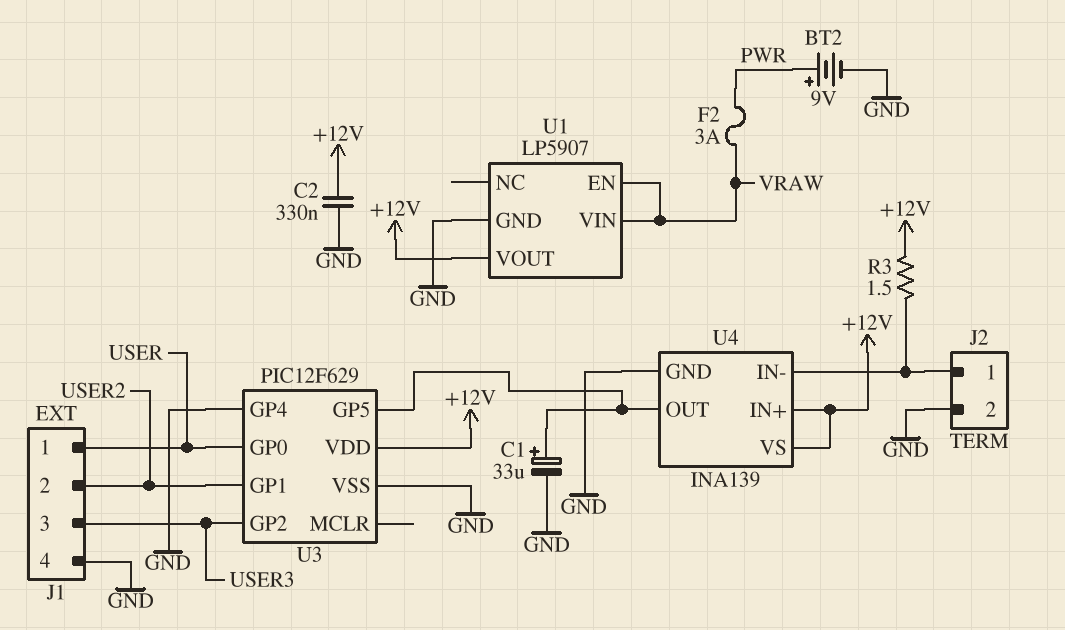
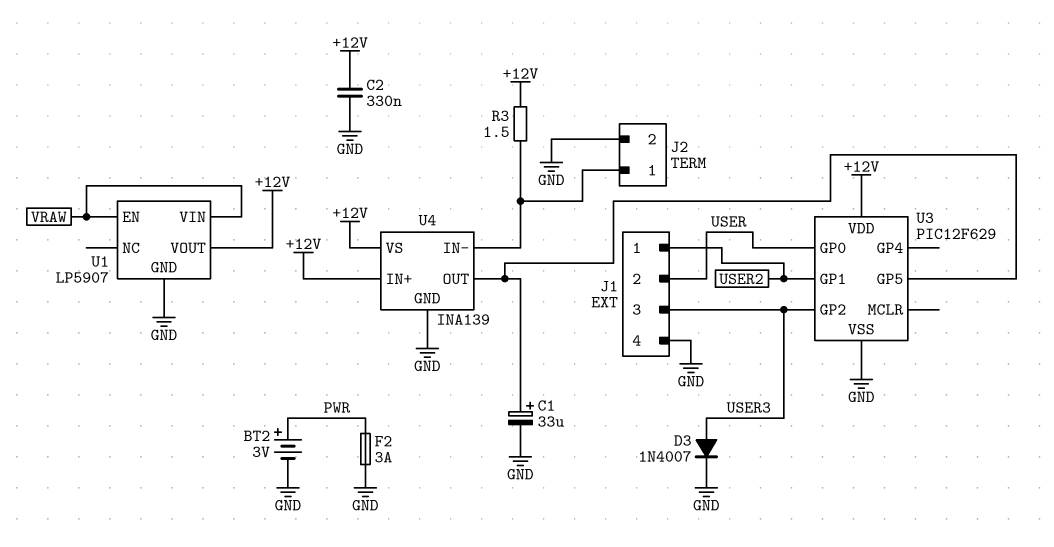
BT2: 9V (plus PWR, minus GND) -> 3V (plus PWR, minus GND)
D3: none -> diode 1N4007 (A USER3, K GND)
F2: 3A (PWR, VRAW) -> 3A (GND, PWR)
J1 pin 1: USER -> USER2
J1 pin 2: USER2 -> USER
U3 pin GP4: GND -> none

